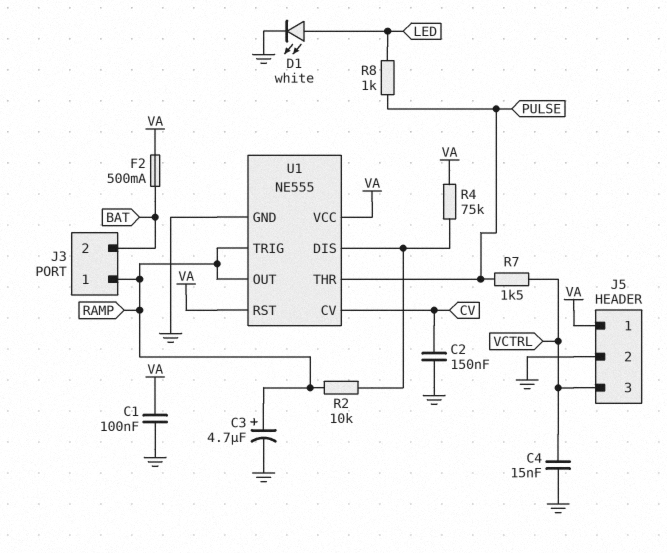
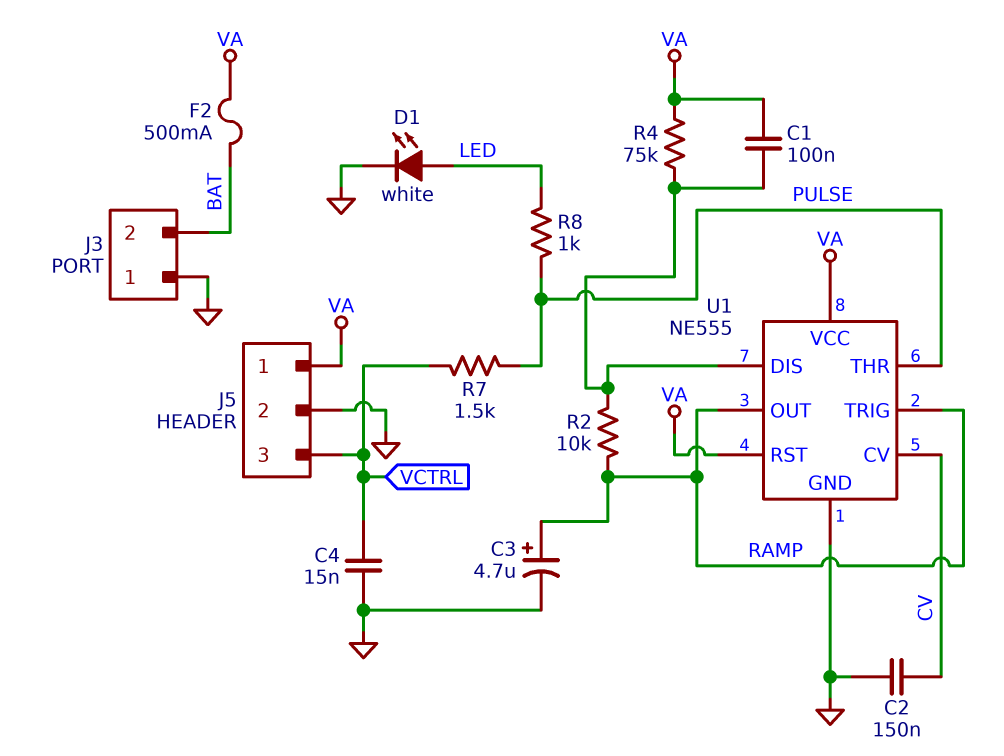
C1: 100nF (GND, VA) -> 100nF (U1/DIS, VA)
J3 pin 1: RAMP -> GND

